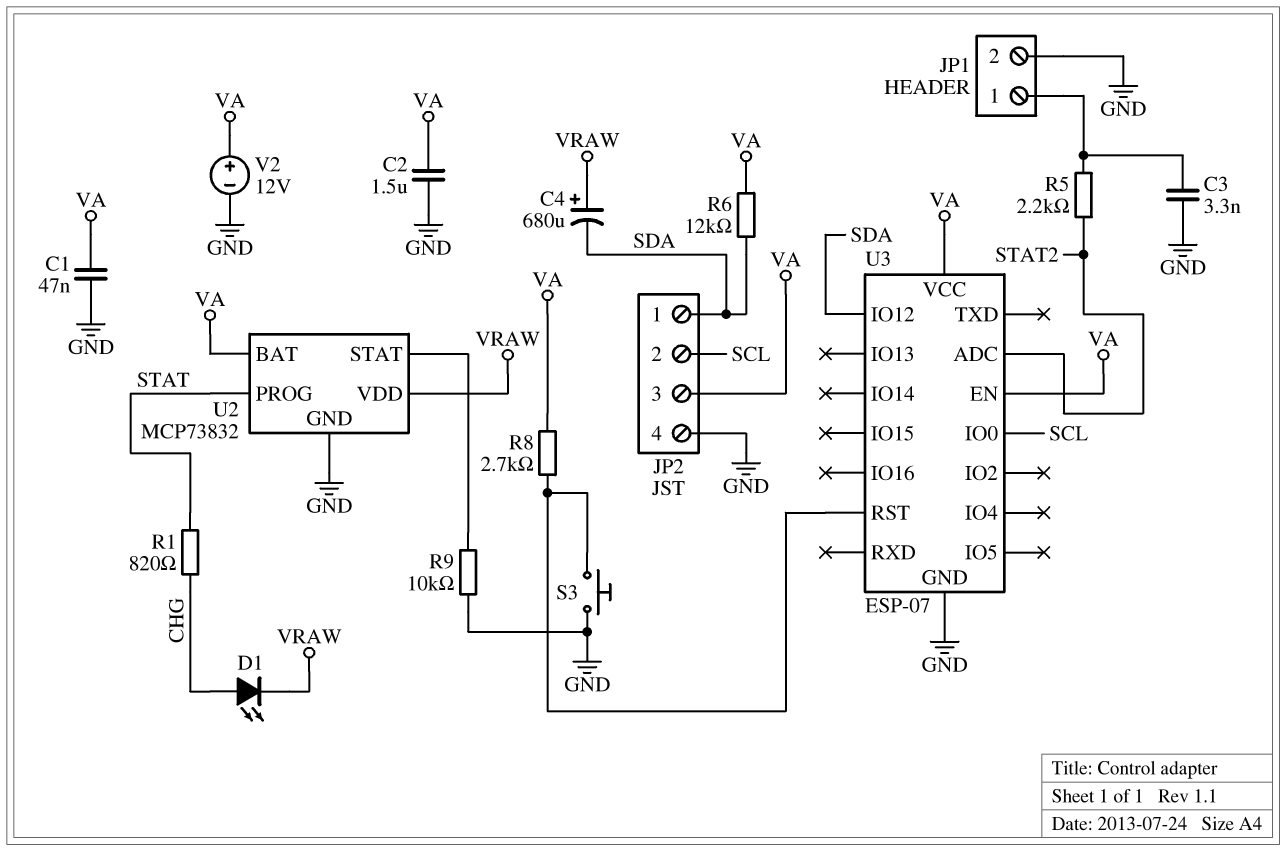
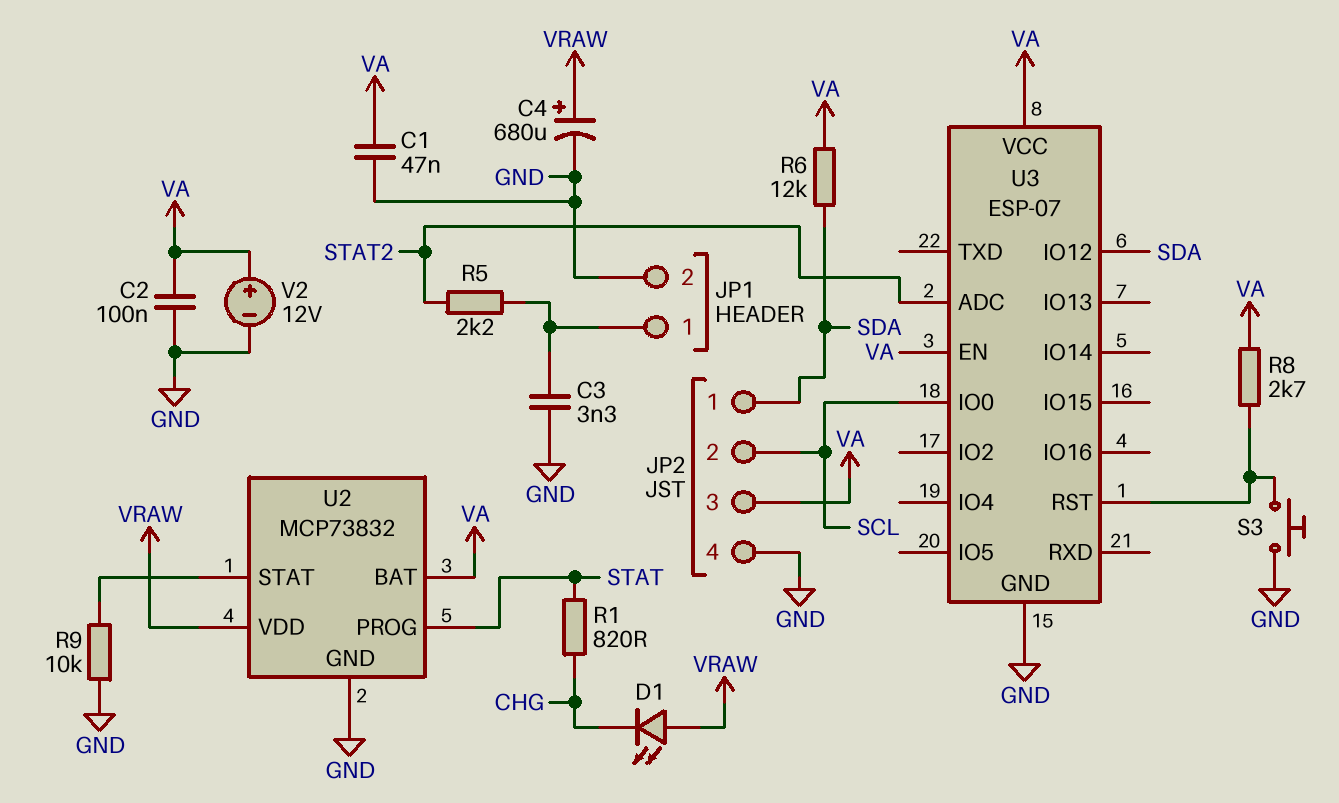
C2: 1.5uF (GND, VA) -> 100nF (GND, VA)
C4: 680uF (plus VRAW, minus SDA) -> 680uF (plus VRAW, minus GND)
D1: LED (A CHG, K VRAW) -> LED (A VRAW, K CHG)

